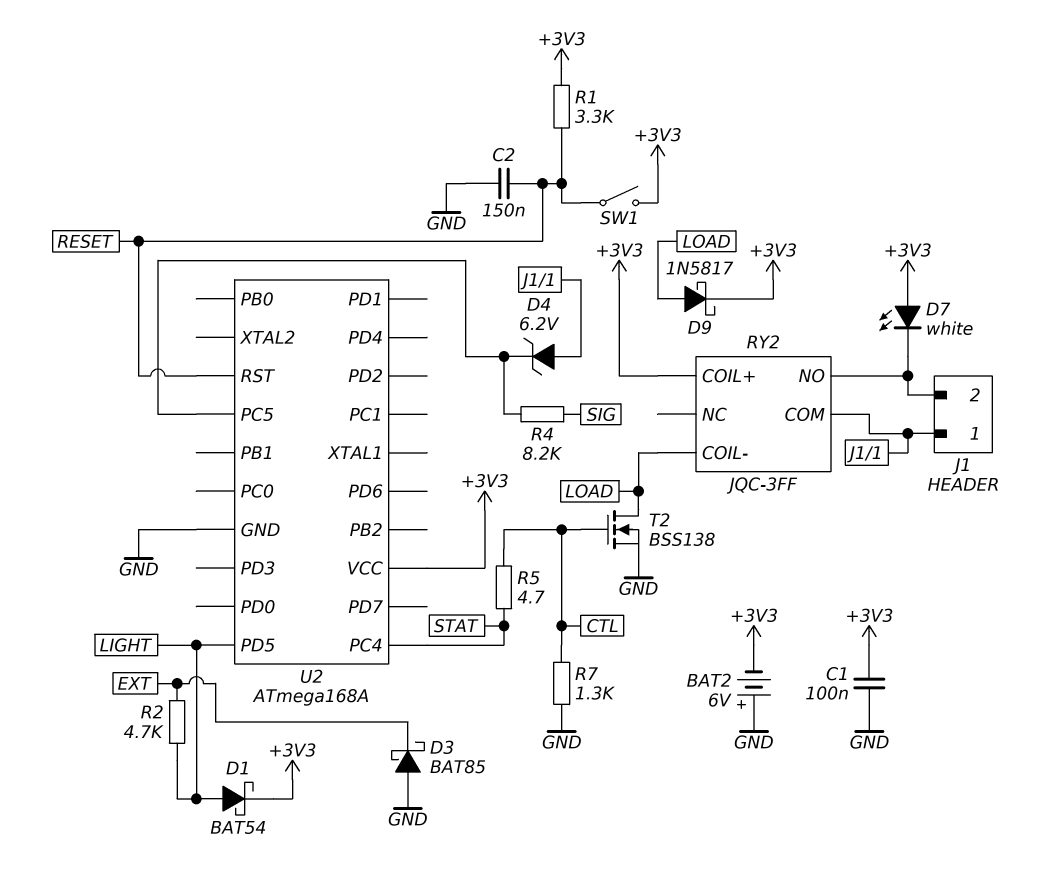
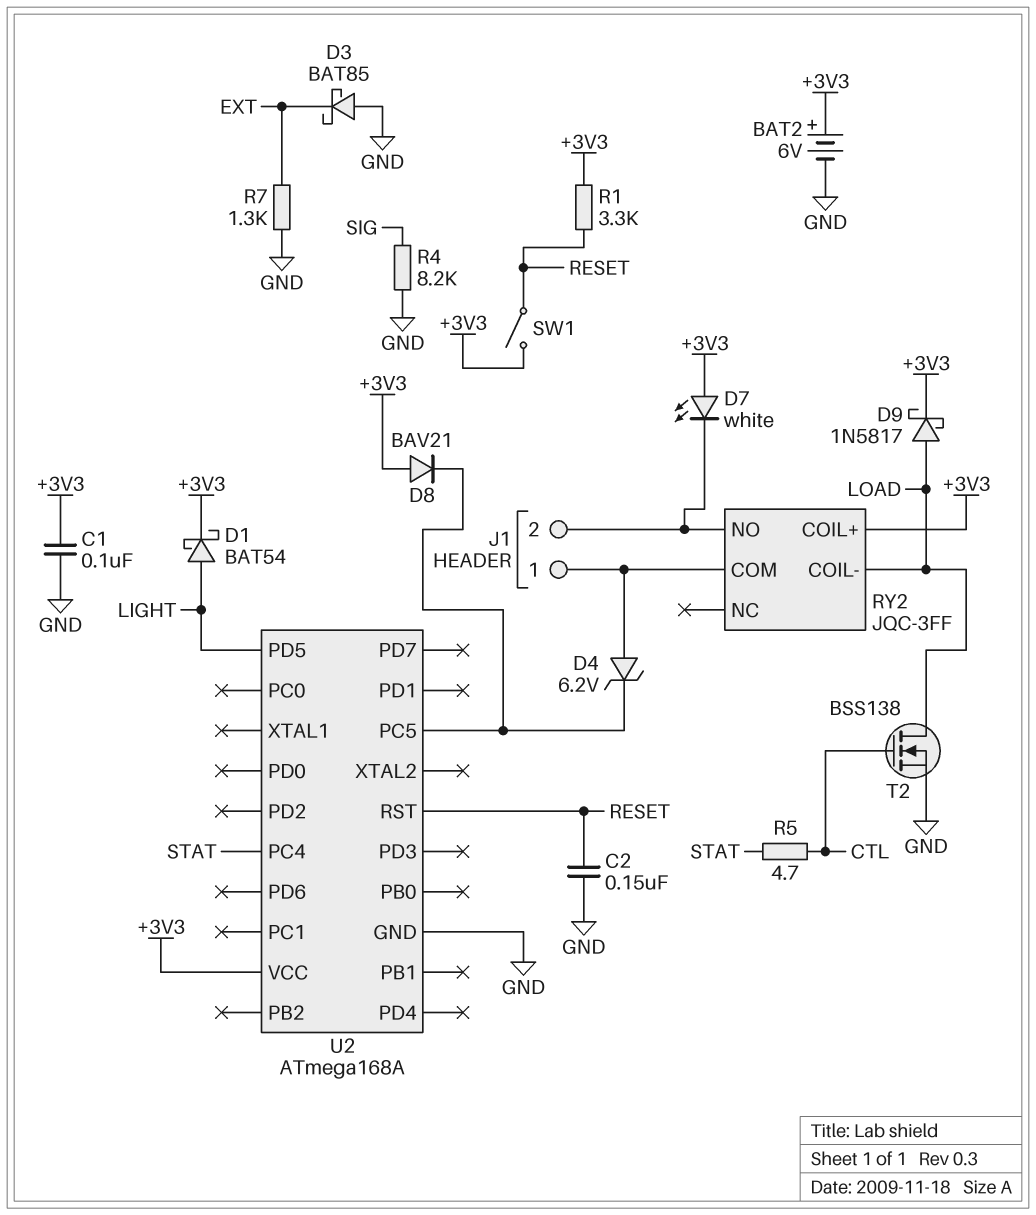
BAT2: 6V (plus GND, minus +3V3) -> 6V (plus +3V3, minus GND)
D8: none -> diode BAV21 (A +3V3, K U2/PC5)
R2: 4.7k (EXT, LIGHT) -> none
R4: 8.2k (SIG, U2/PC5) -> 8.2k (GND, SIG)
R7: 1.3k (CTL, GND) -> 1.3k (EXT, GND)

